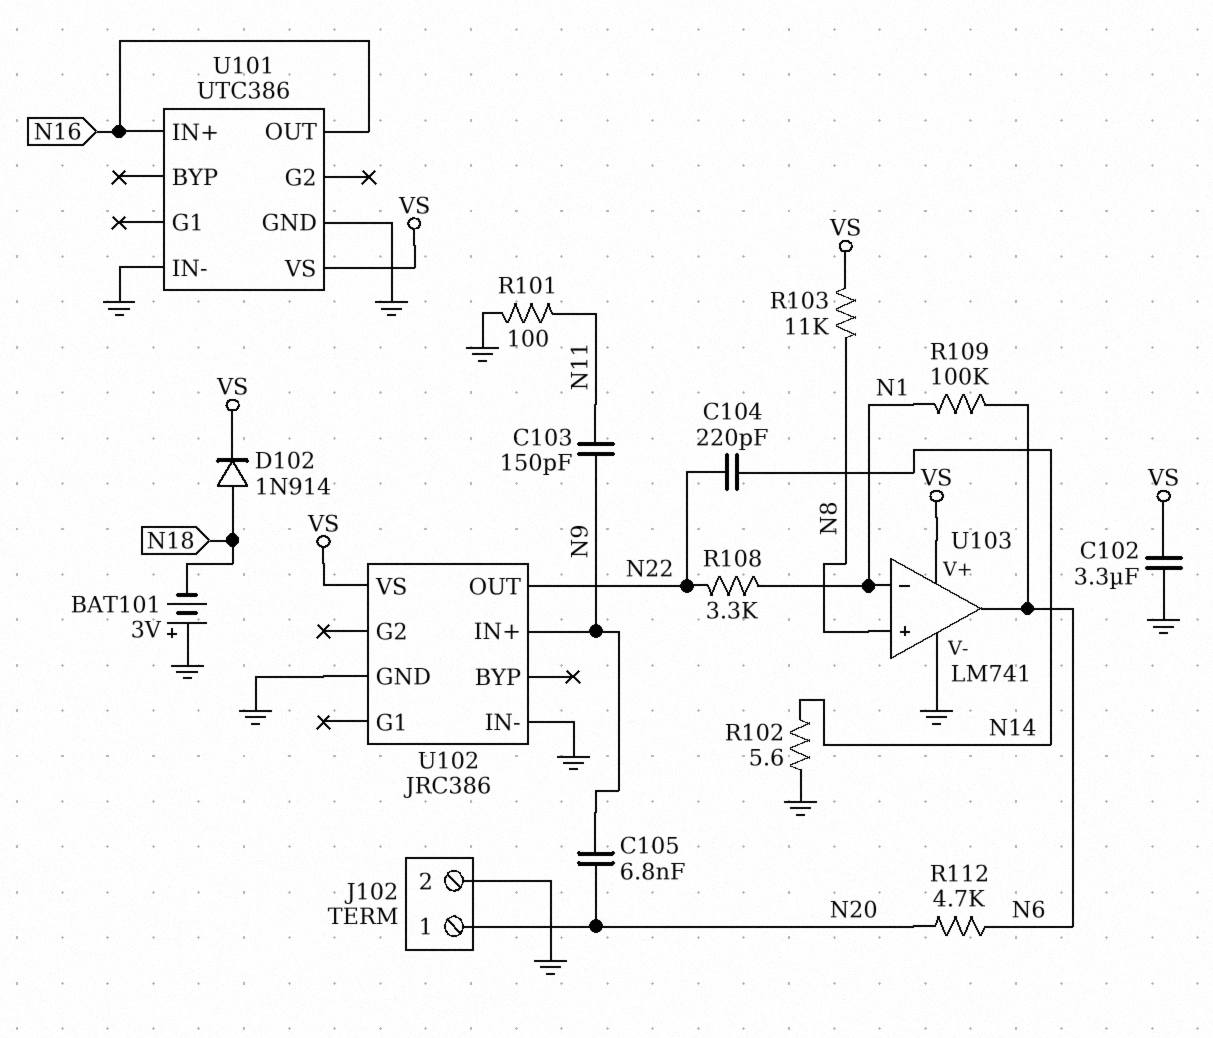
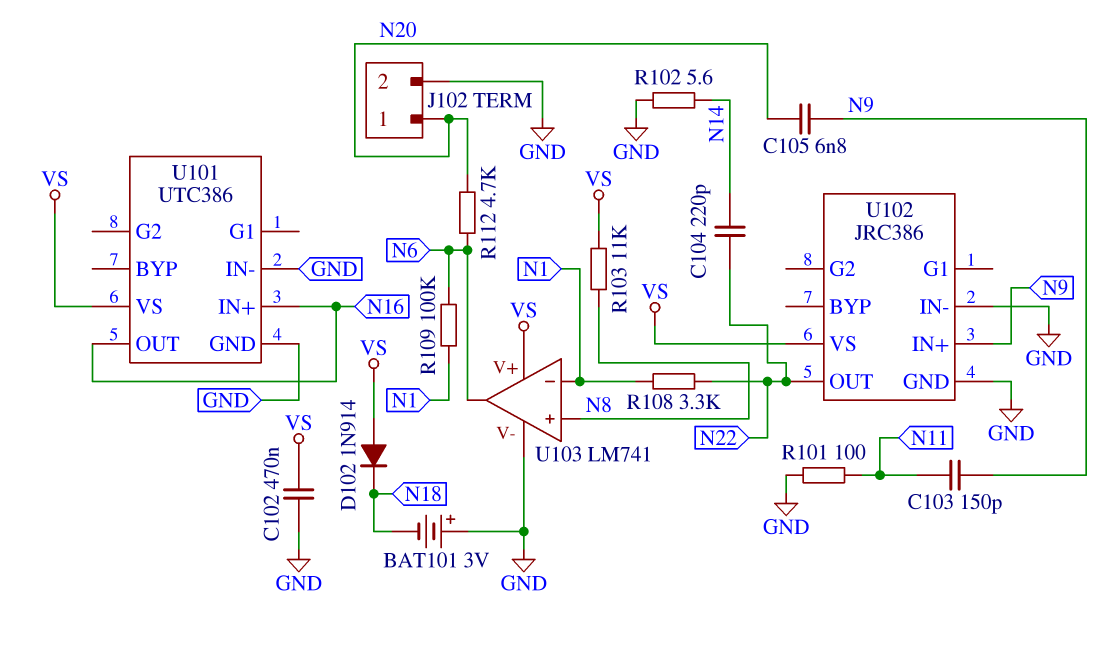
C102: 3.3uF (GND, VS) -> 470nF (GND, VS)
D102: diode 1N914 (A N18, K VS) -> diode 1N914 (A VS, K N18)

